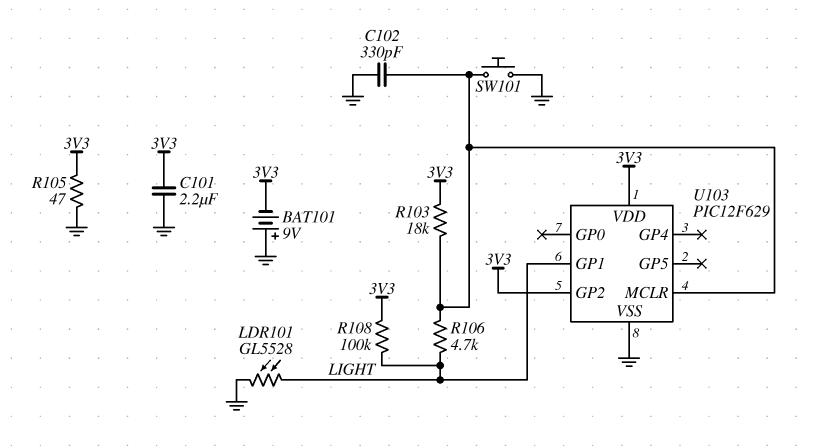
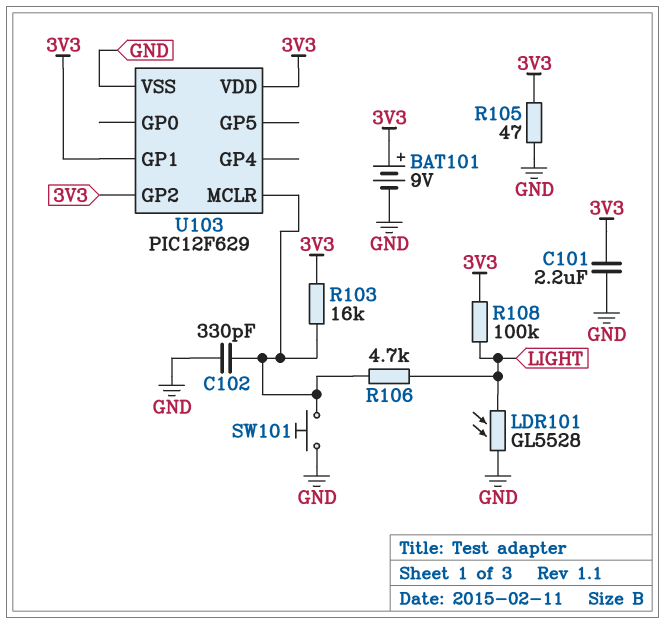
BAT101: 9V (plus GND, minus 3V3) -> 9V (plus 3V3, minus GND)
R103: 18k (3V3, U103/MCLR) -> 16k (3V3, U103/MCLR)
U103 pin GP1: LIGHT -> 3V3

